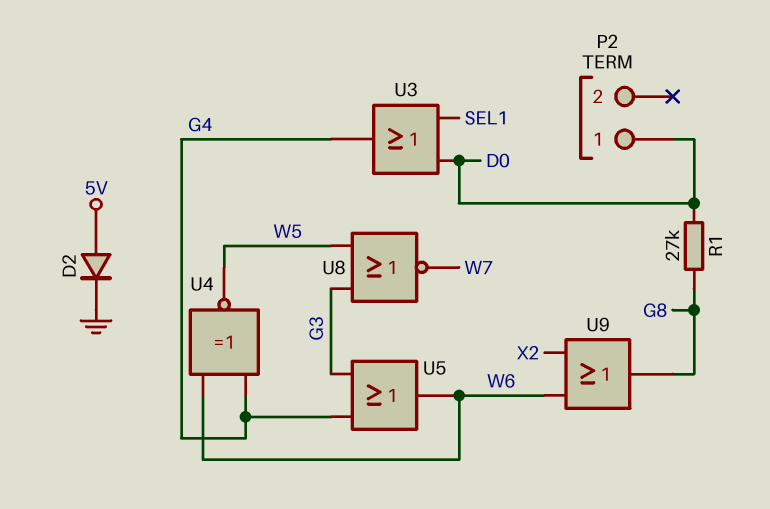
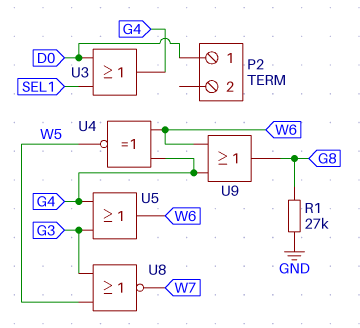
D2: diode (A 5V, K GND) -> none
R1: 27k (D0, G8) -> 27k (G8, GND)
U9: OR (in W6, in X2, out G8) -> OR (in G4, in W6, out G8)

